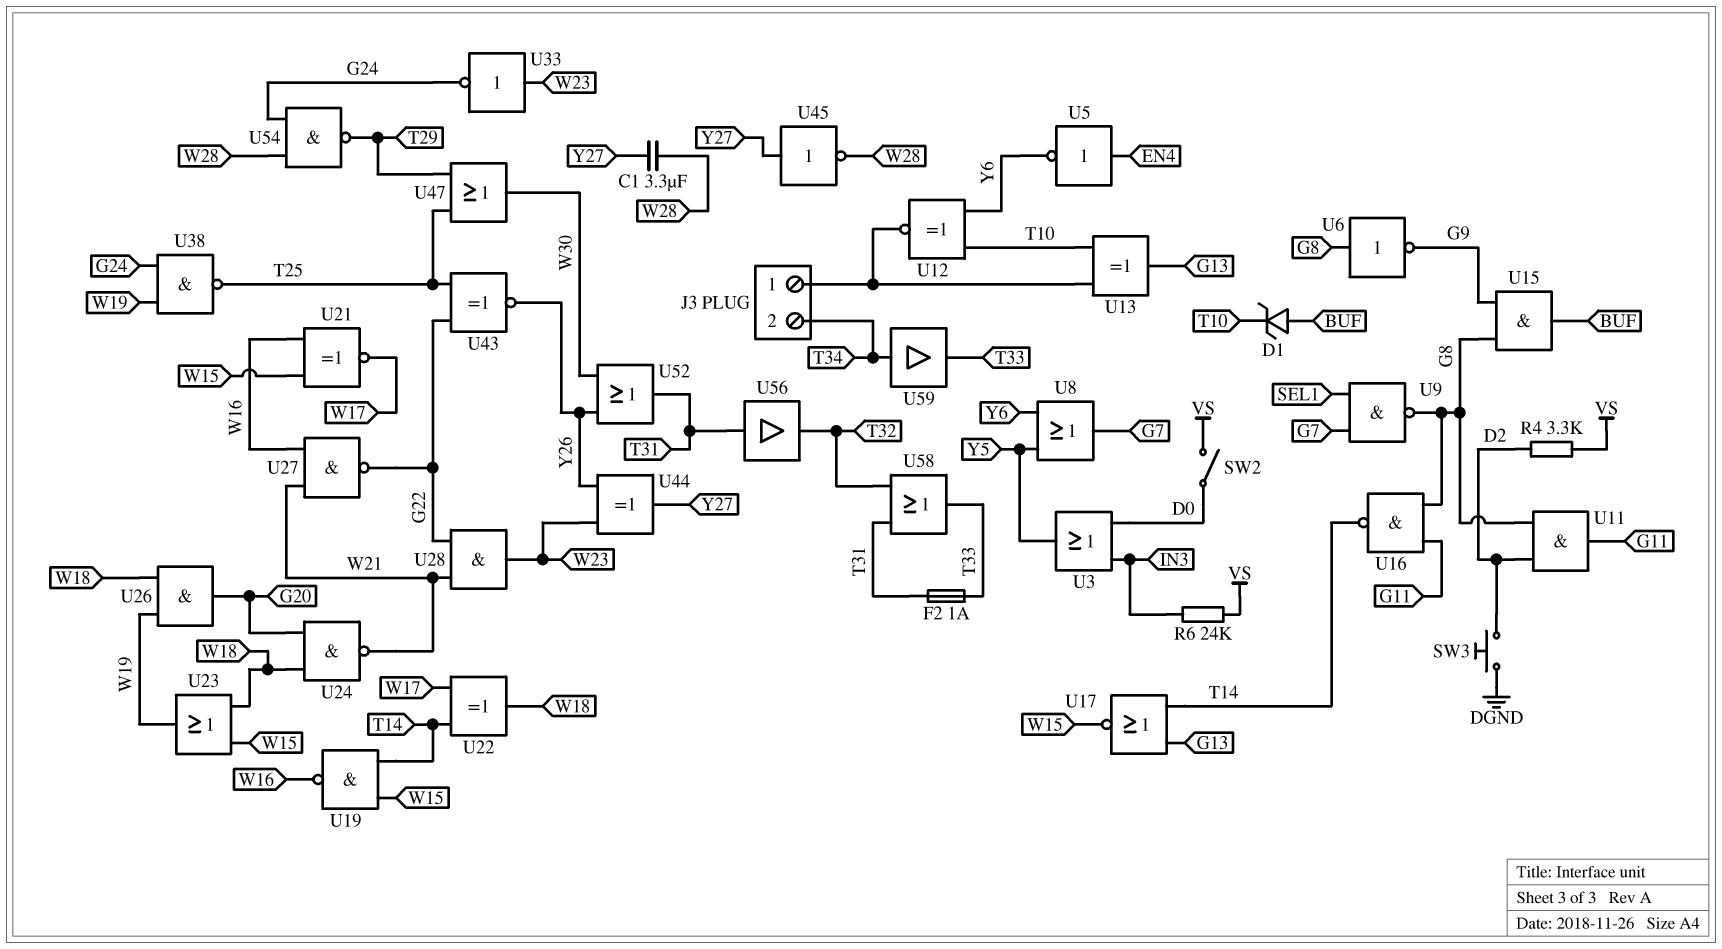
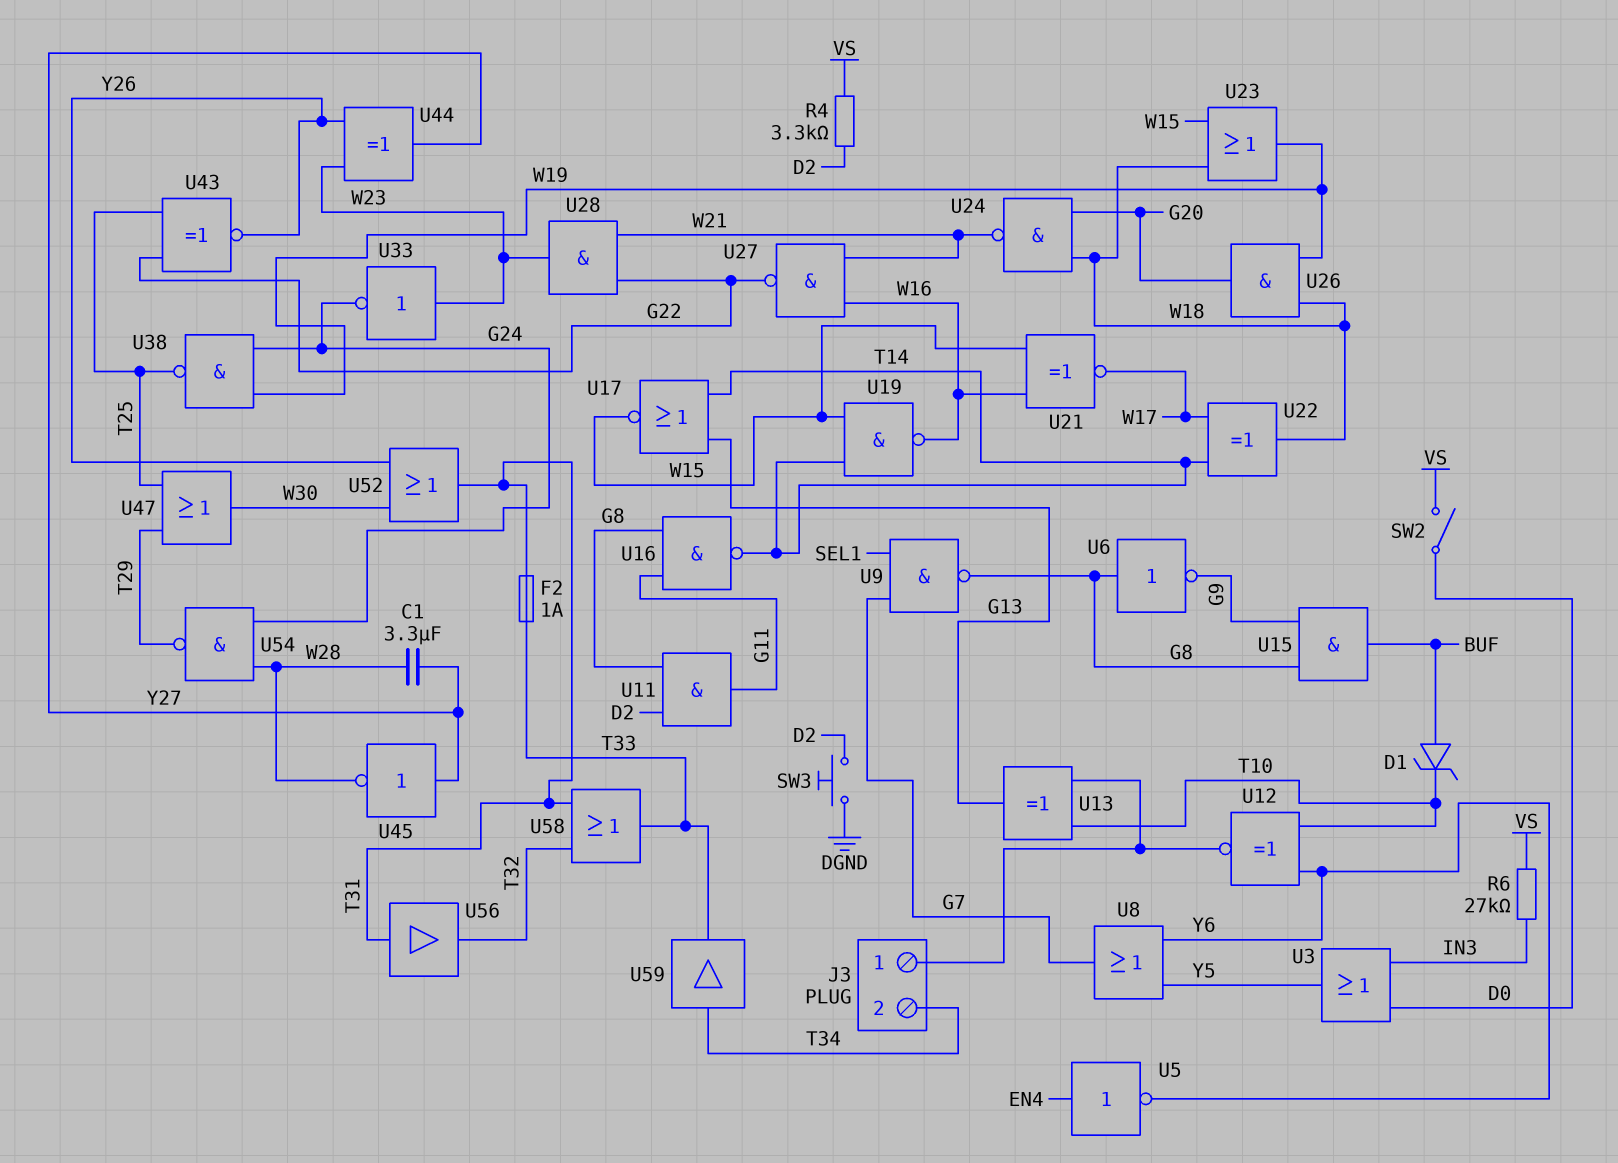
R6: 24k (IN3, VS) -> 27k (IN3, VS)

